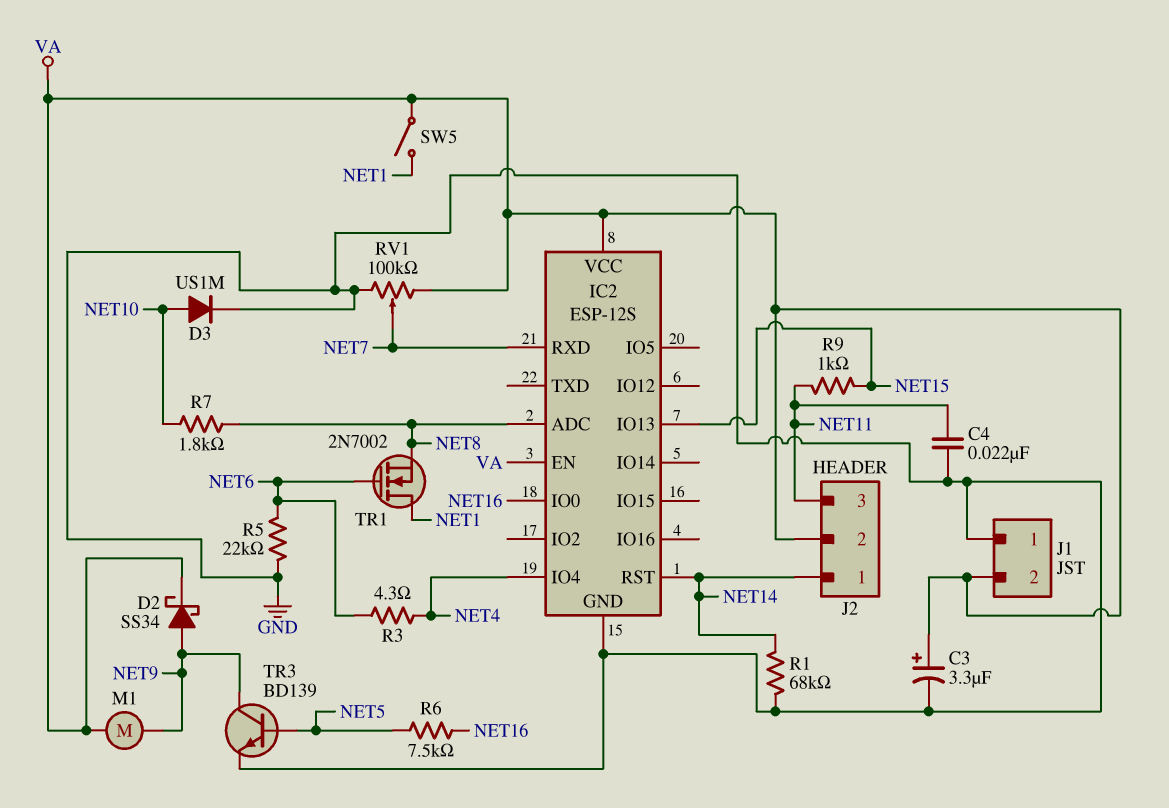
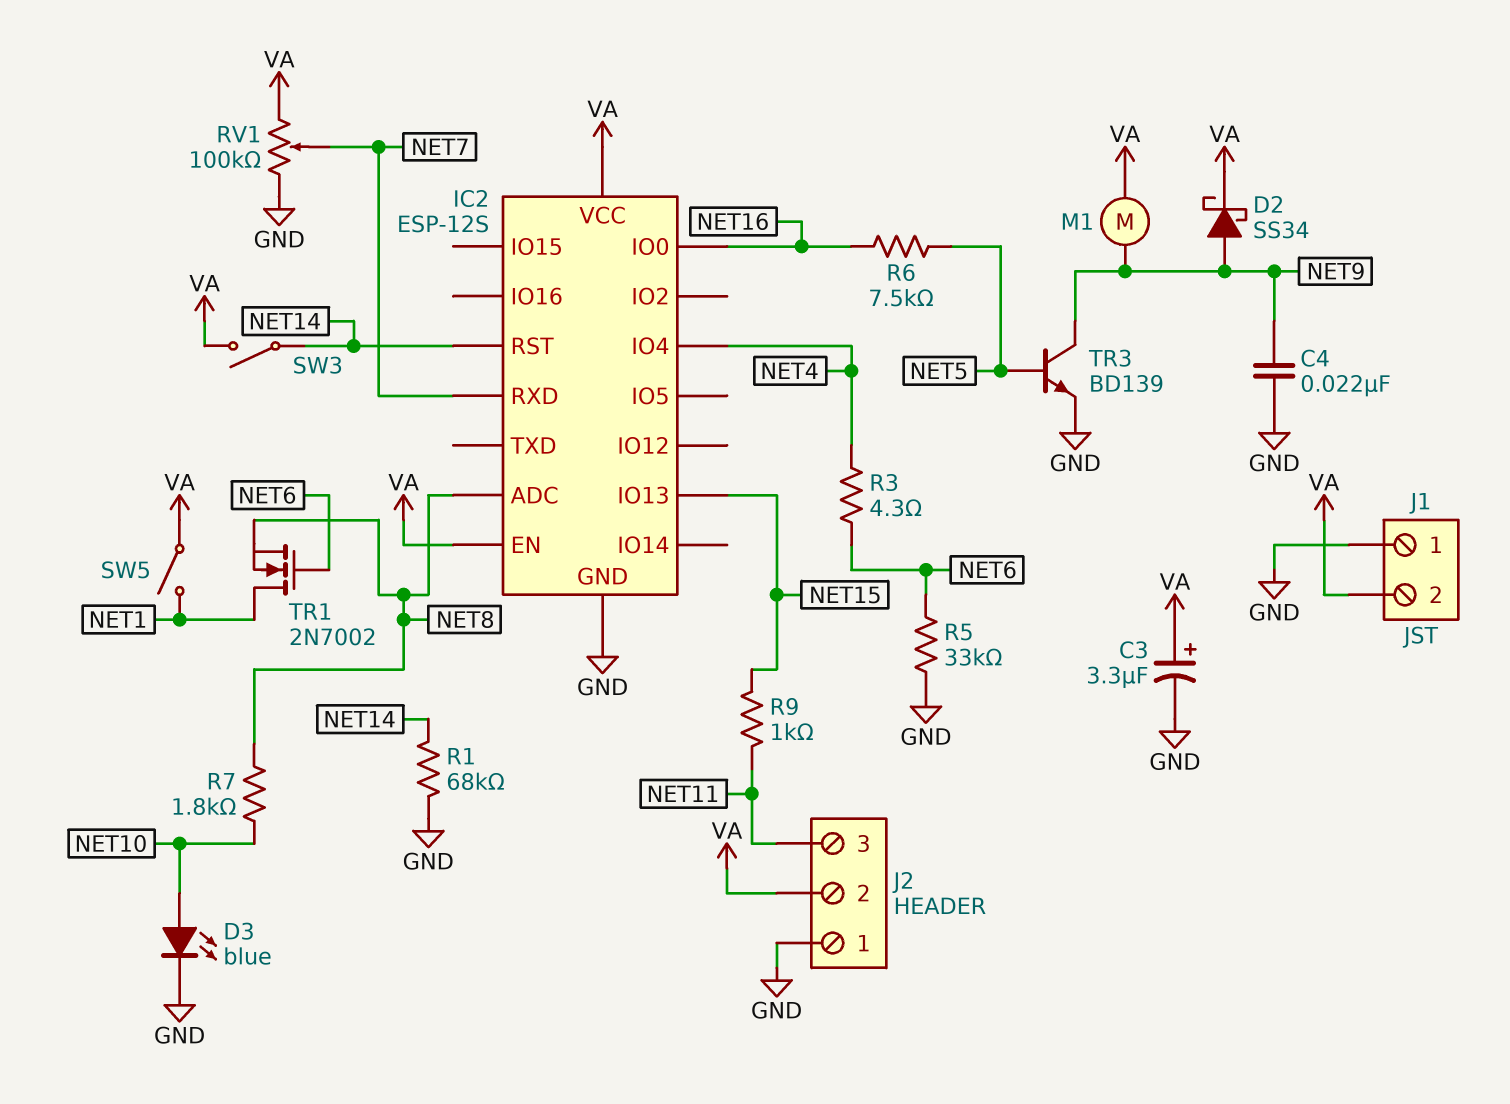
C4: 22nF (GND, NET11) -> 22nF (GND, NET9)
D3: diode US1M (A NET10, K GND) -> LED blue (A NET10, K GND)
J2 pin 1: NET14 -> GND
R5: 22k (GND, NET6) -> 33k (GND, NET6)
SW3: none -> switch (NET14, VA)

